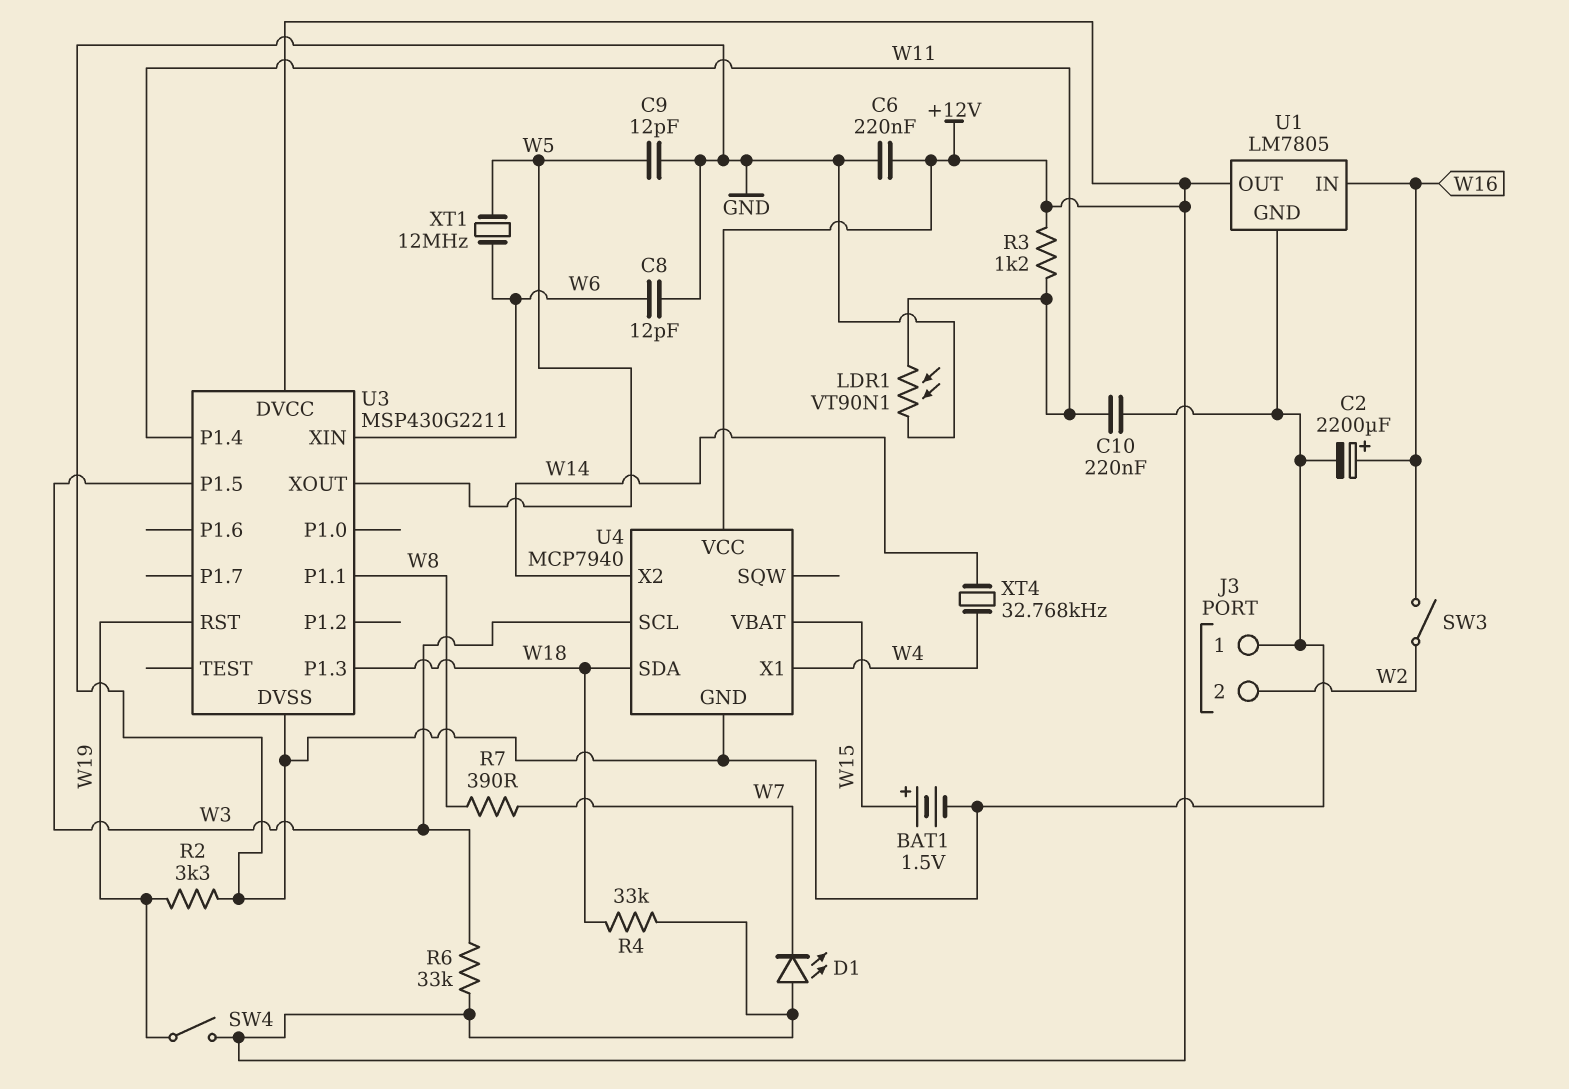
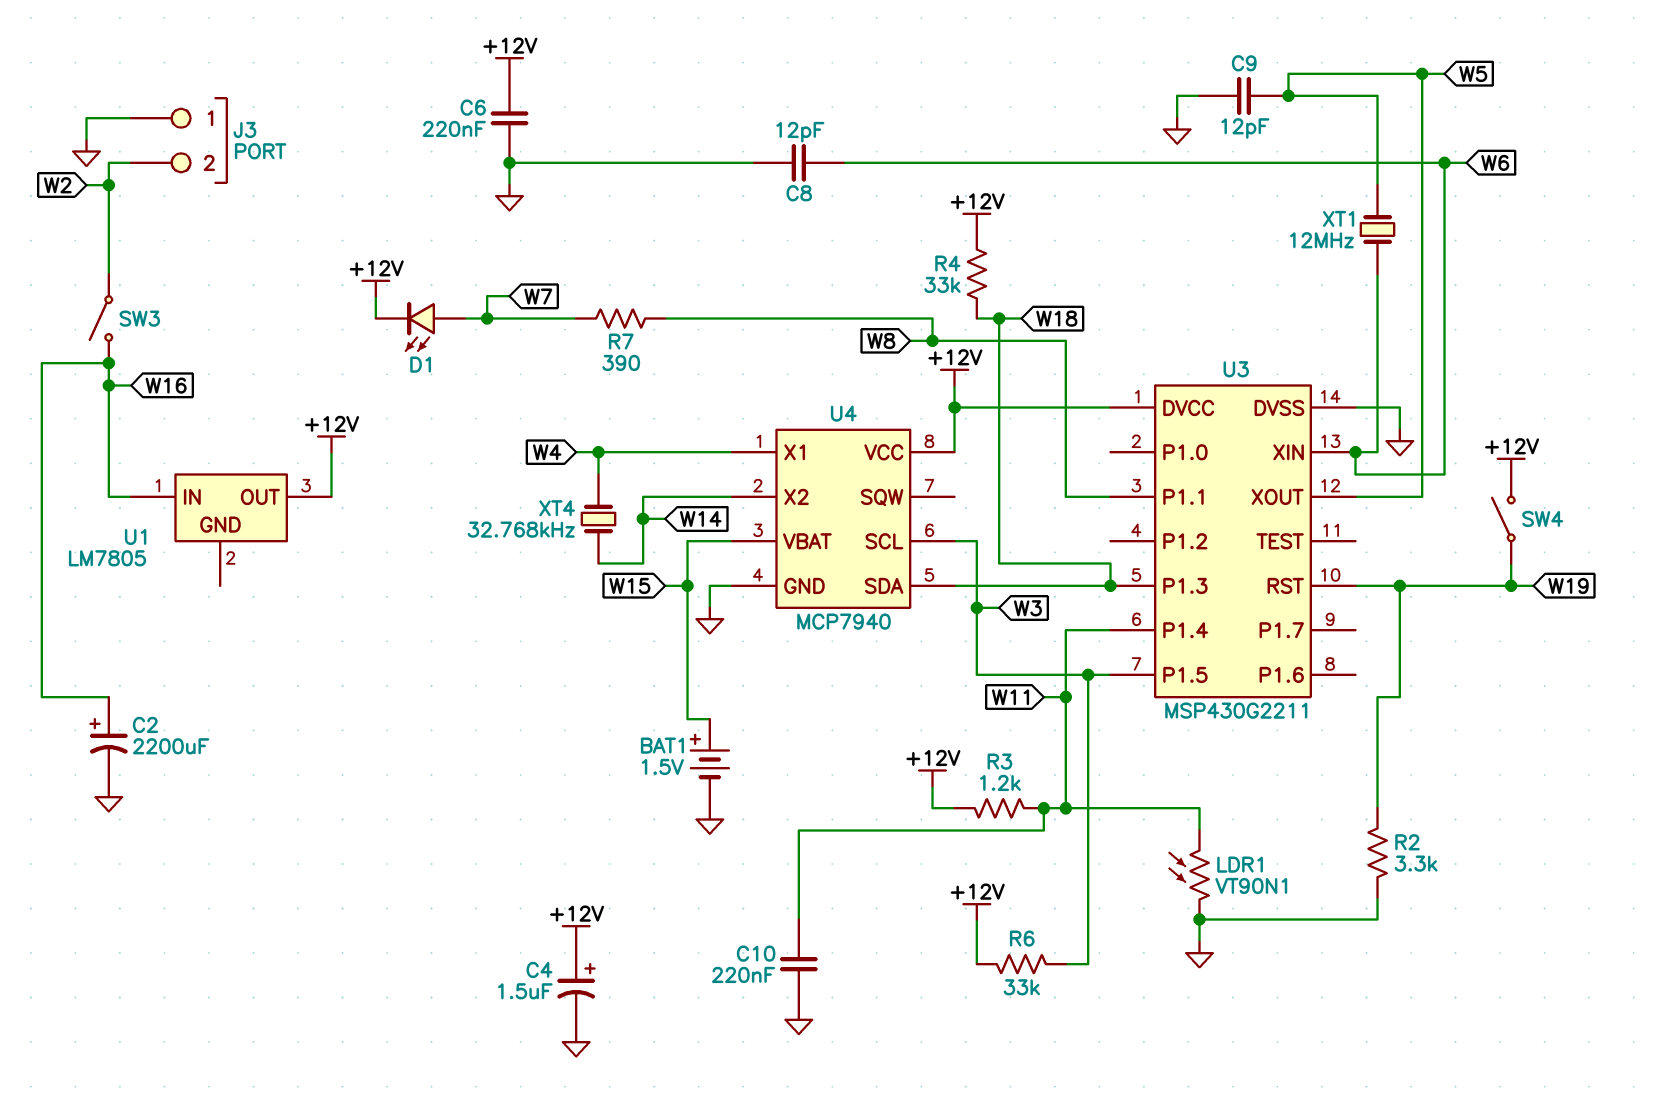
C4: none -> 1.5uF (plus +12V, minus GND)
D1: LED (A +12V, K W7) -> LED (A W7, K +12V)
U1 pin GND: GND -> none

